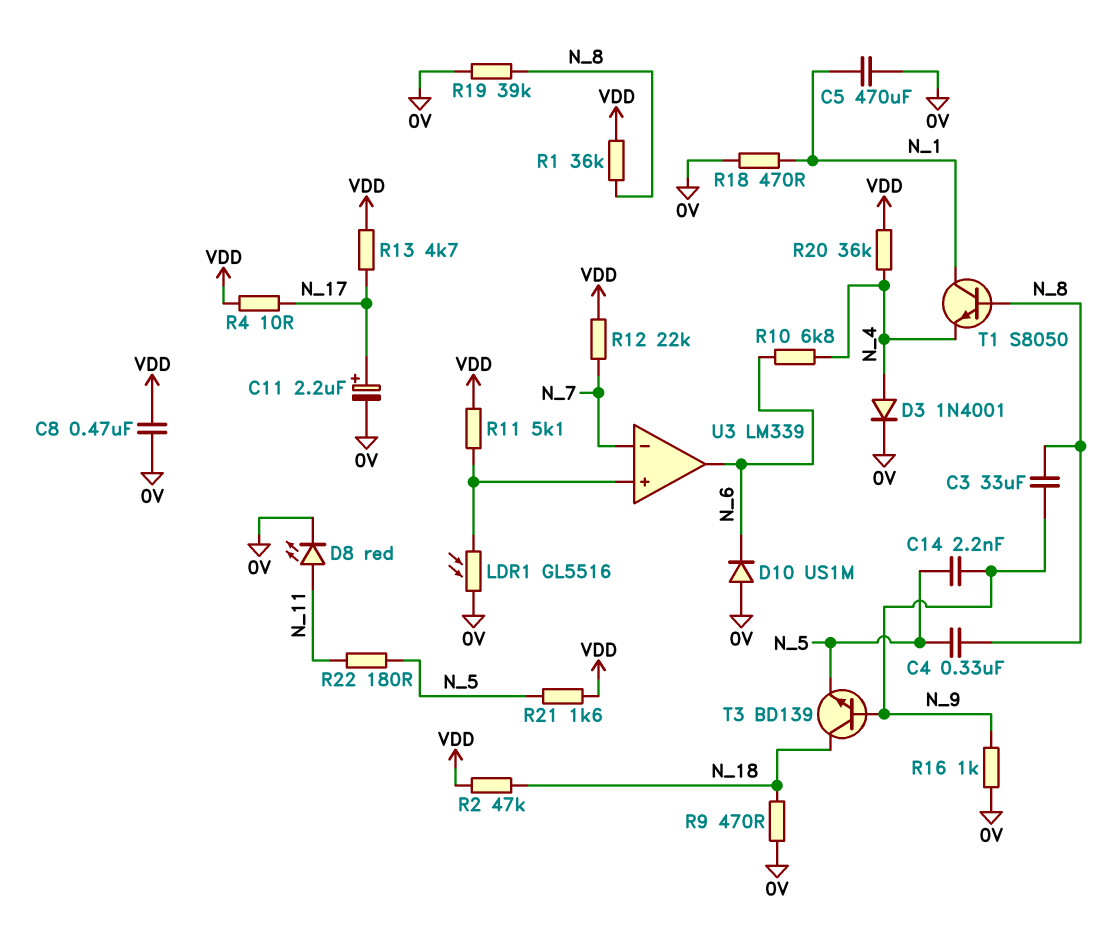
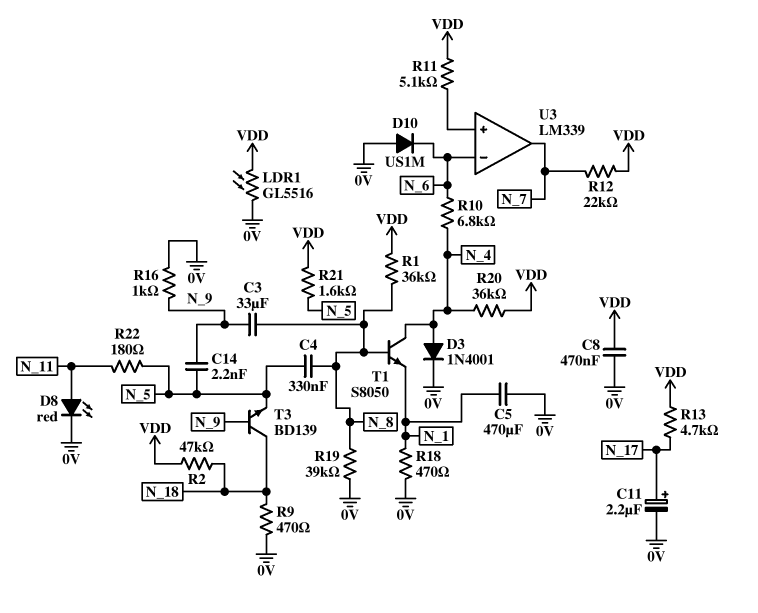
LDR1: GL5516 (0V, U3/in+) -> GL5516 (0V, VDD)
R4: 10 (N_17, VDD) -> none
T1: NPN S8050 (B N_8, C N_1, E N_4) -> NPN S8050 (B N_8, C N_4, E N_1)
U3 pin in-: N_7 -> N_6
U3 pin out: N_6 -> N_7

